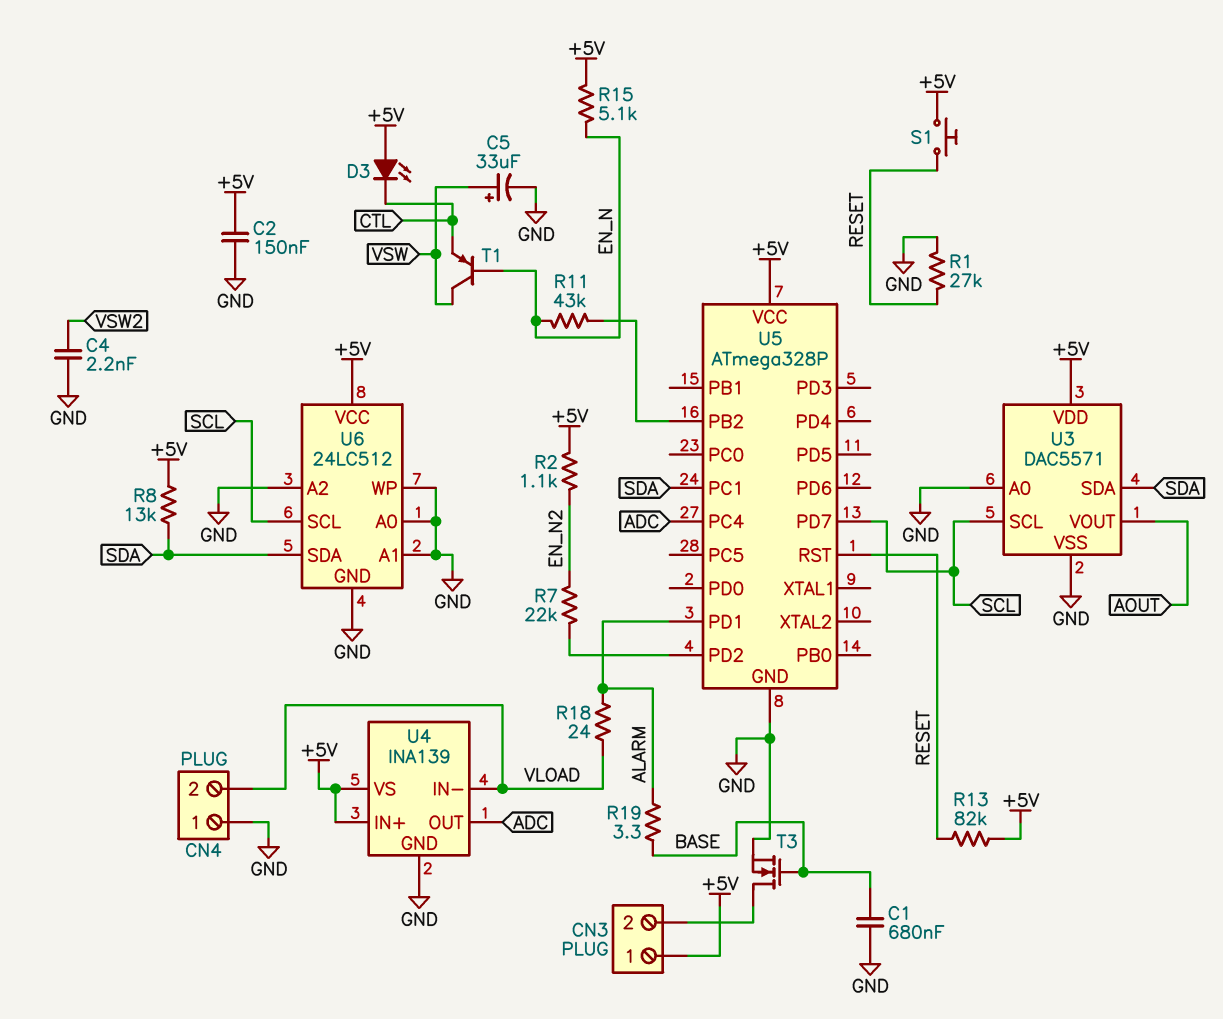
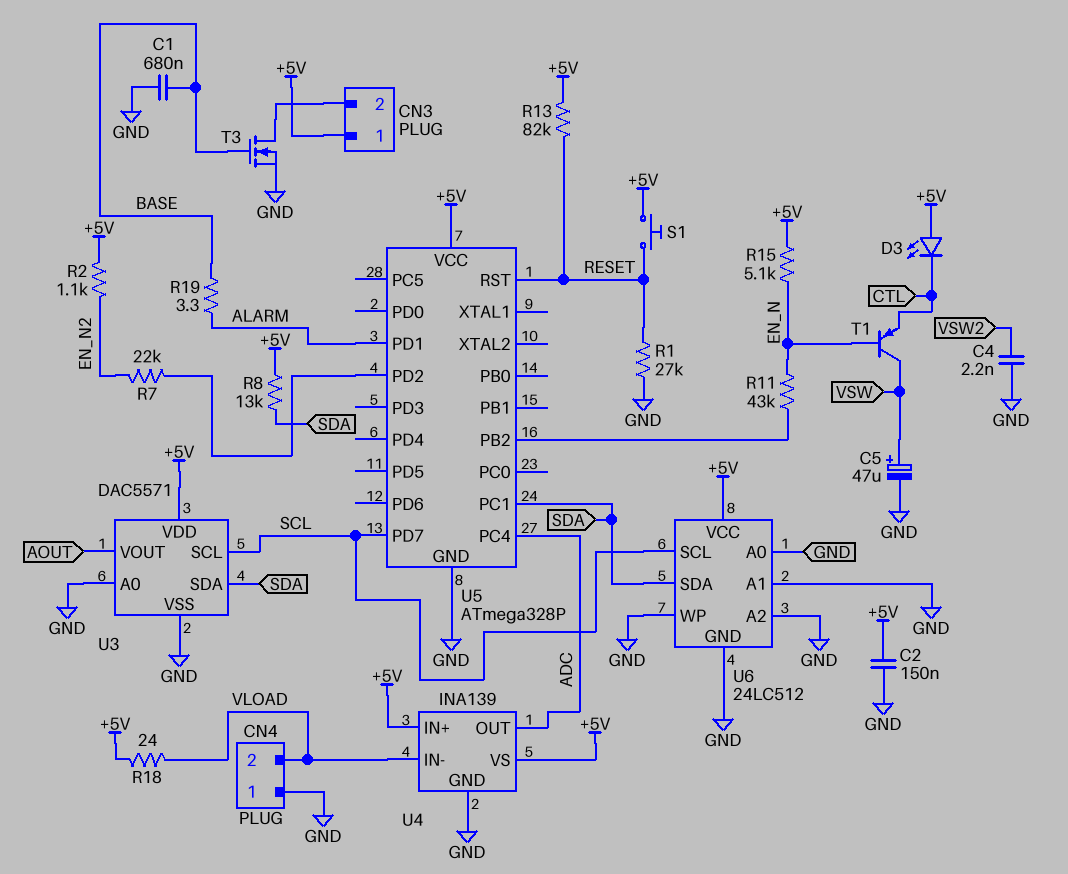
C5: 33uF (plus VSW, minus GND) -> 47uF (plus VSW, minus GND)
R18: 24 (ALARM, VLOAD) -> 24 (+5V, VLOAD)

